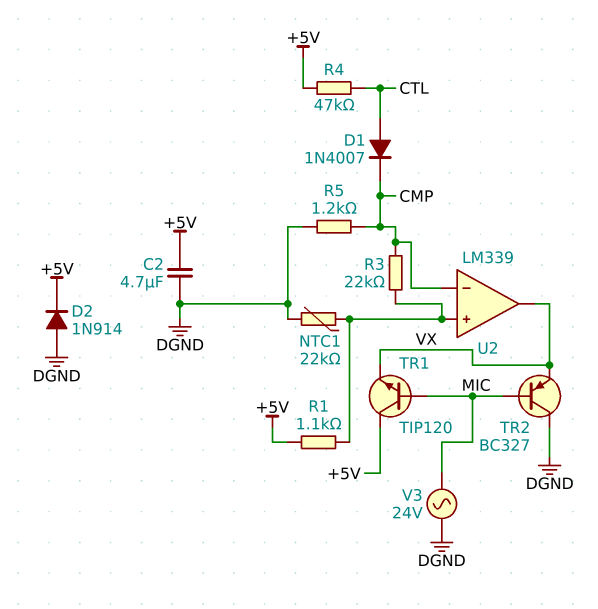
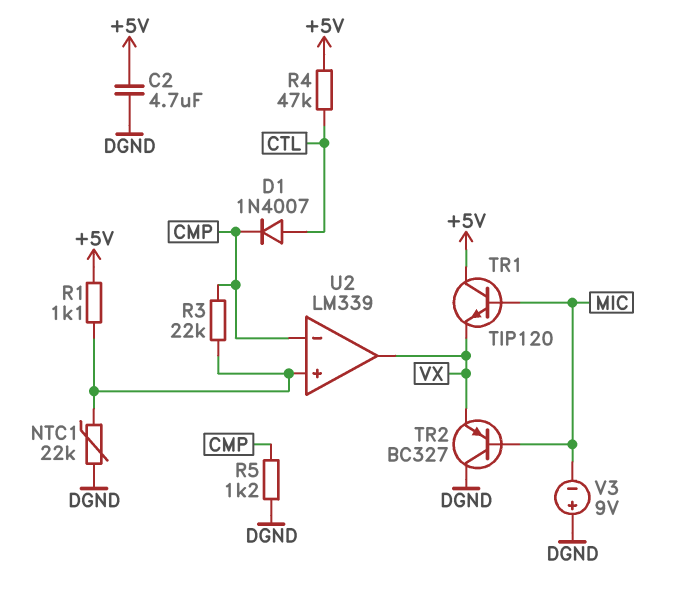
D2: diode 1N914 (A DGND, K +5V) -> none
V3: AC 24V (DGND, MIC) -> 9V (plus DGND, minus MIC)

